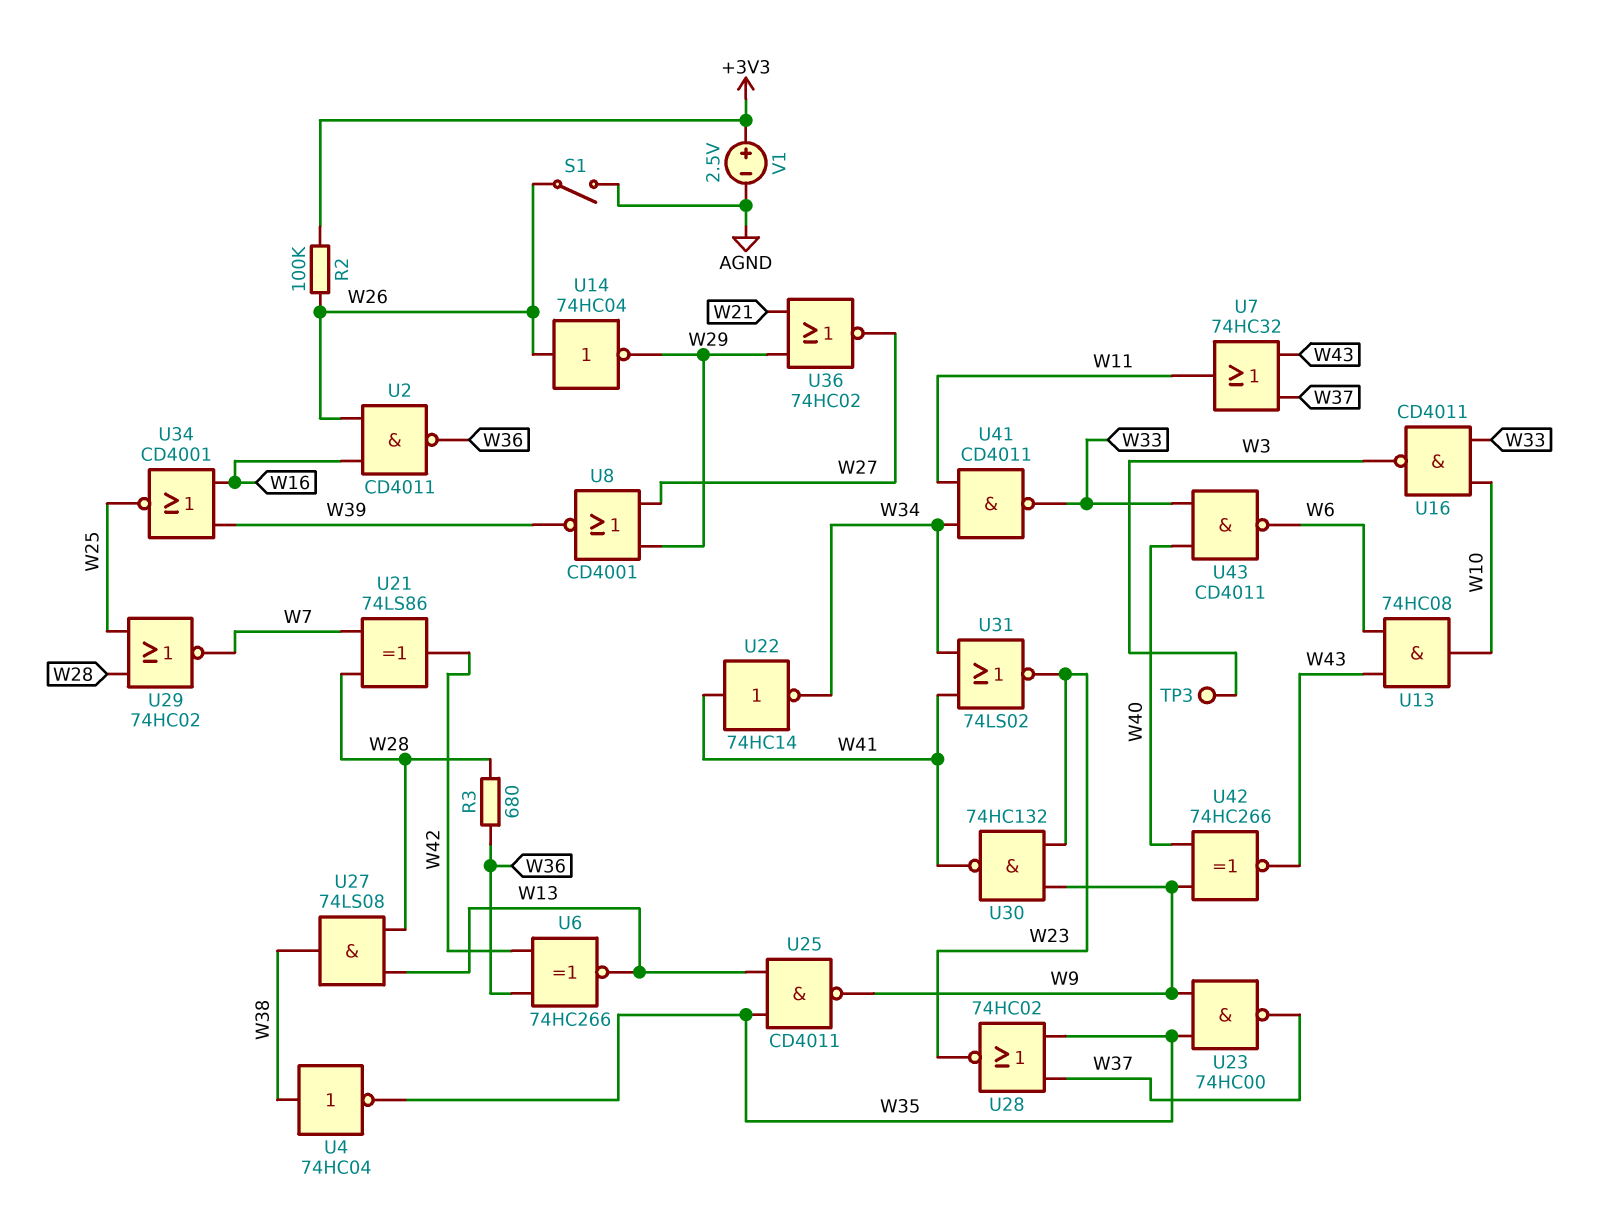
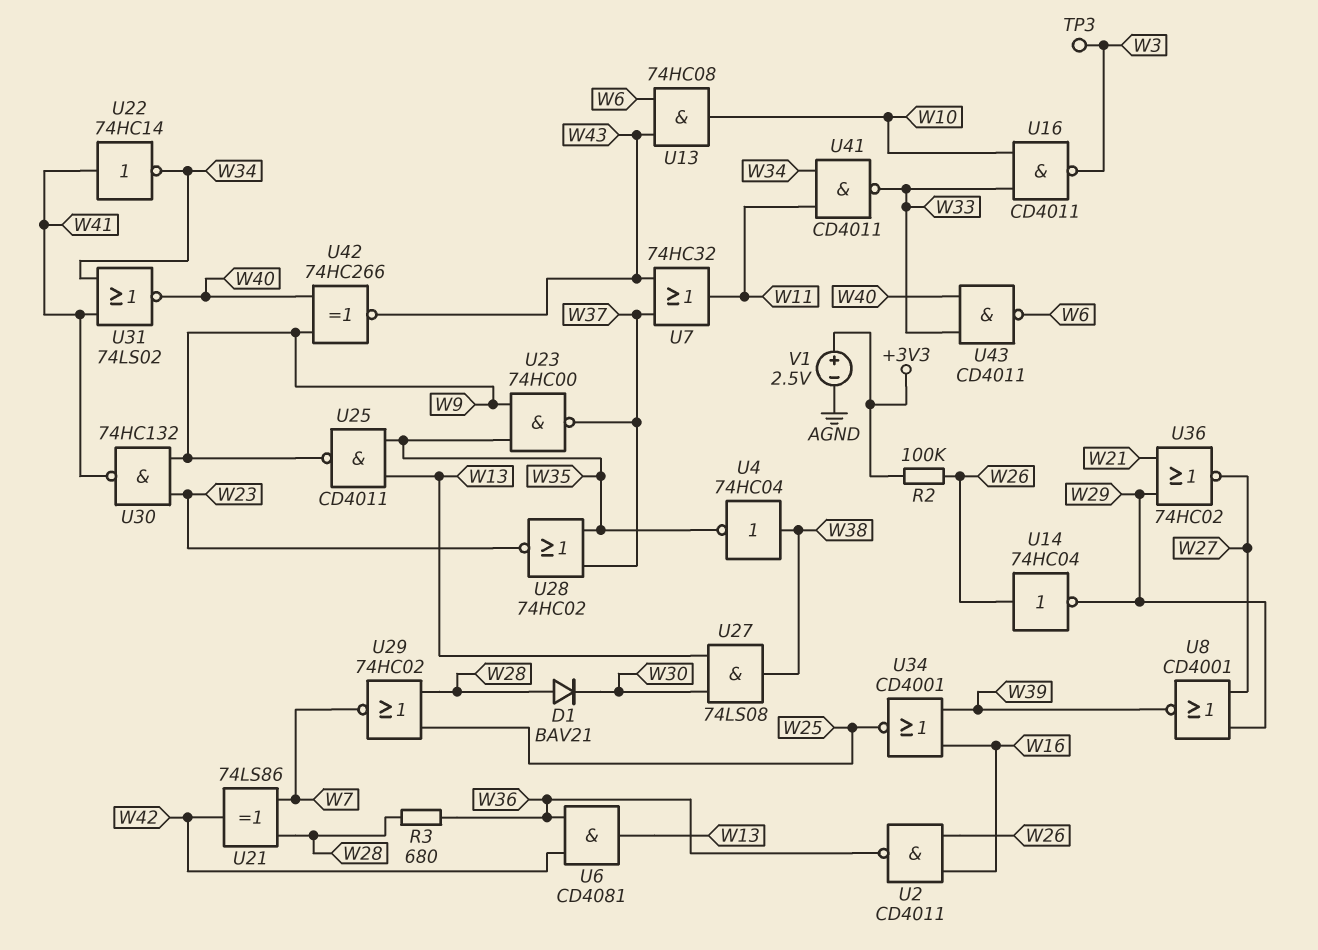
D1: none -> diode BAV21 (A W28, K W30)
S1: switch (AGND, W26) -> none
U6: XNOR 74HC266 (in W36, in W42, out W13) -> AND CD4081 (in W36, in W42, out W13)
U27: AND 74LS08 (in W13, in W28, out W38) -> AND 74LS08 (in W13, in W30, out W38)
U31: NOR 74LS02 (in W34, in W41, out W23) -> NOR 74LS02 (in W34, in W41, out W40)

